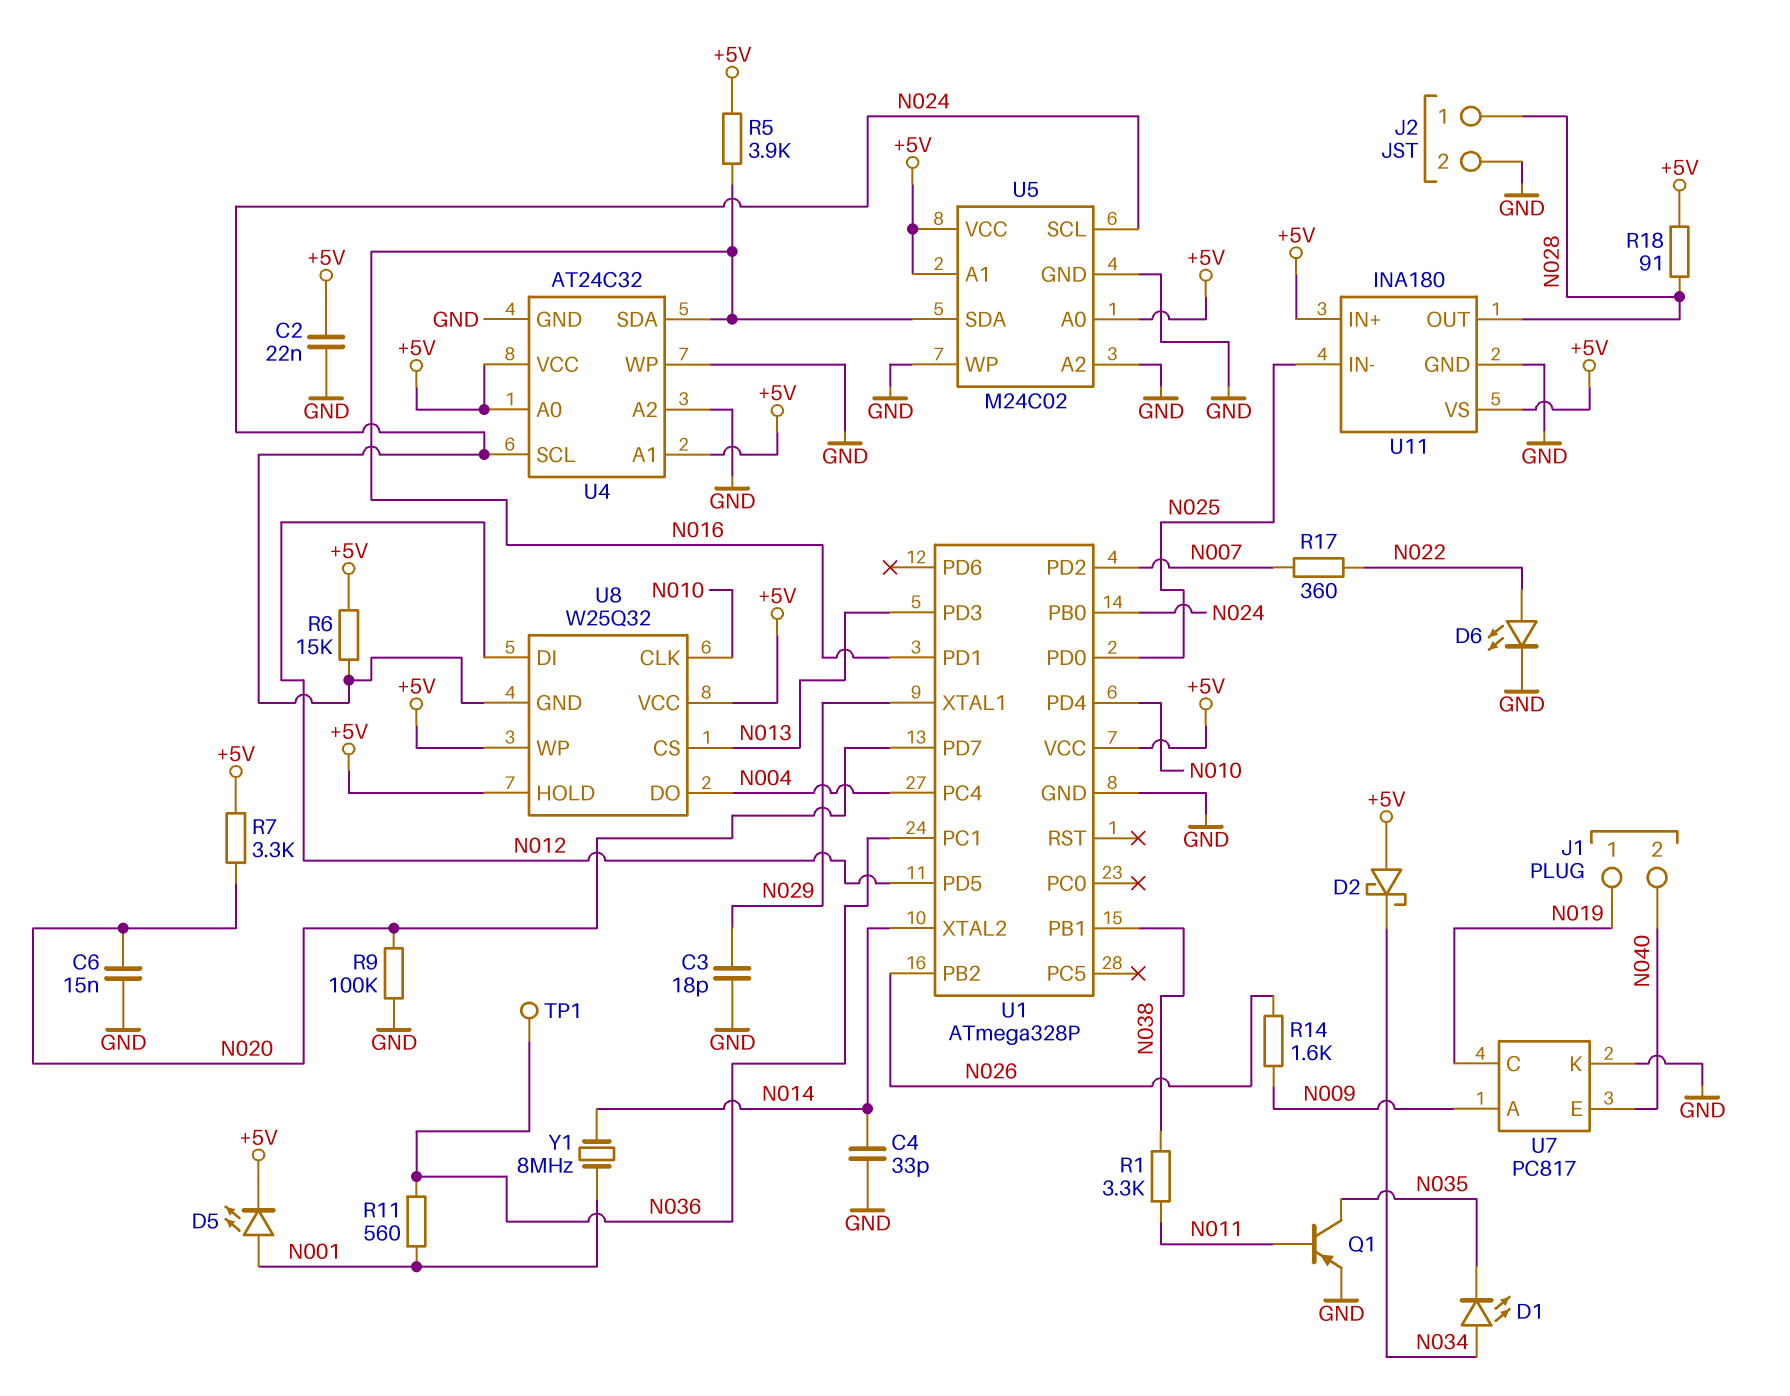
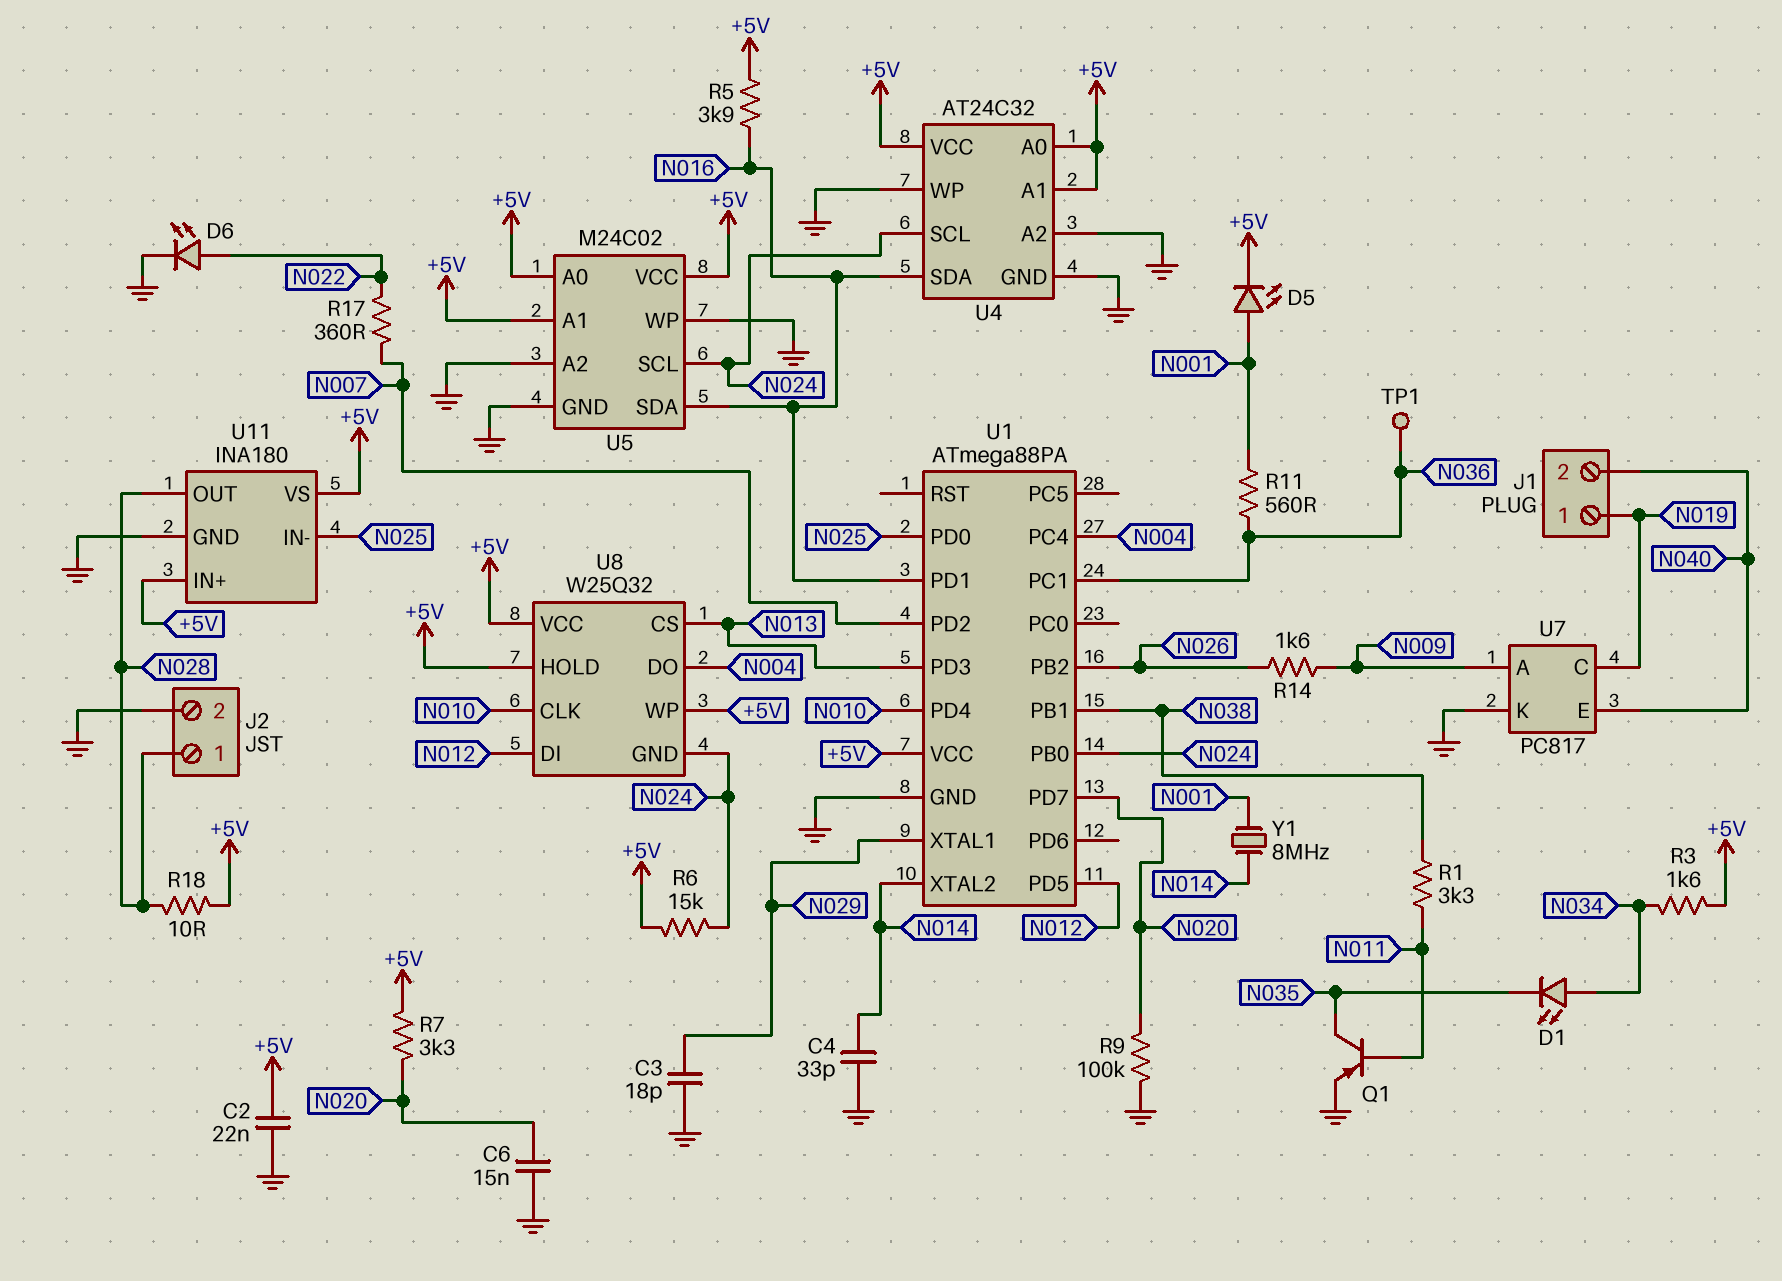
D2: schottky (A +5V, K N034) -> none
R3: none -> 1.6k (+5V, N034)
R18: 91 (+5V, N028) -> 10 (+5V, N028)
U1: ATmega328P -> ATmega88PA

